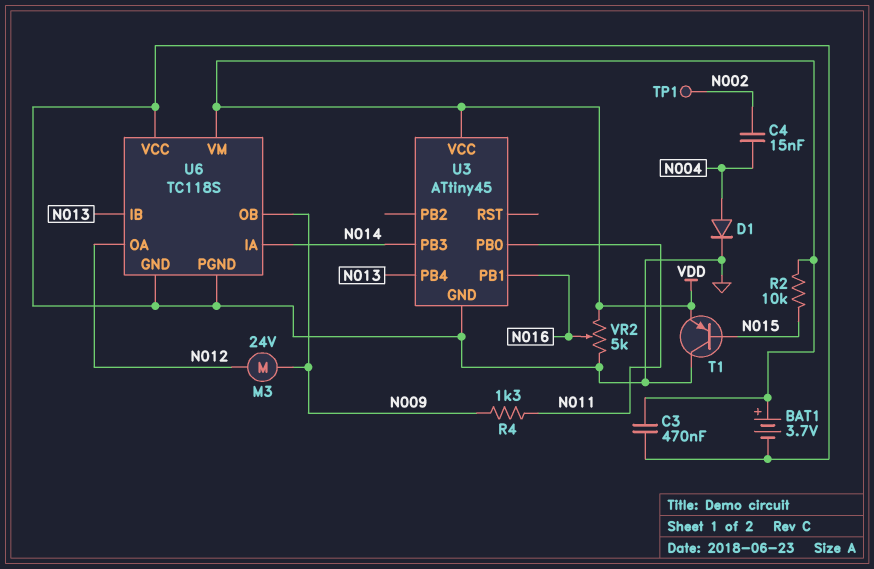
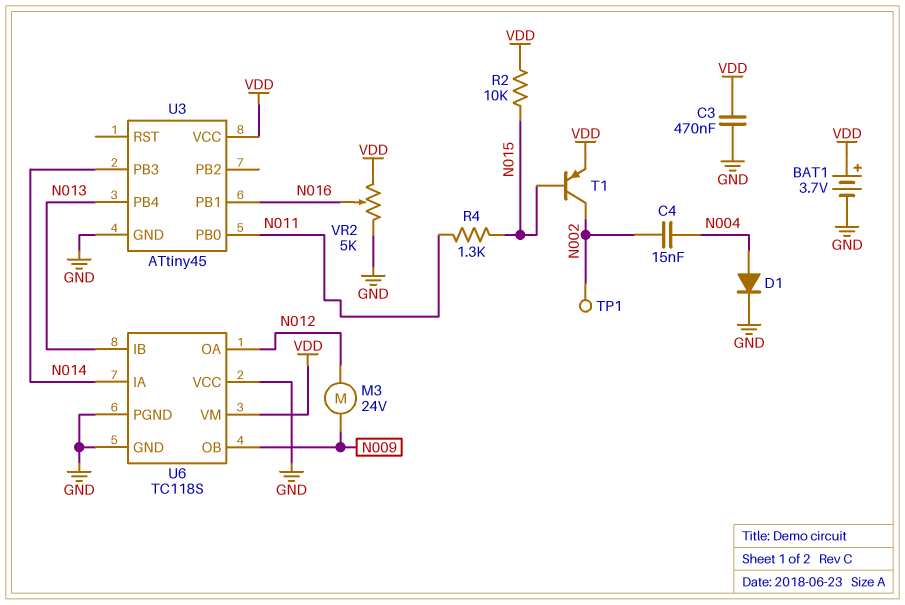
R4: 1.3k (N009, N011) -> 1.3k (N011, N015)
T1: PNP (B N015, C GND, E VDD) -> PNP (B N015, C N002, E VDD)

